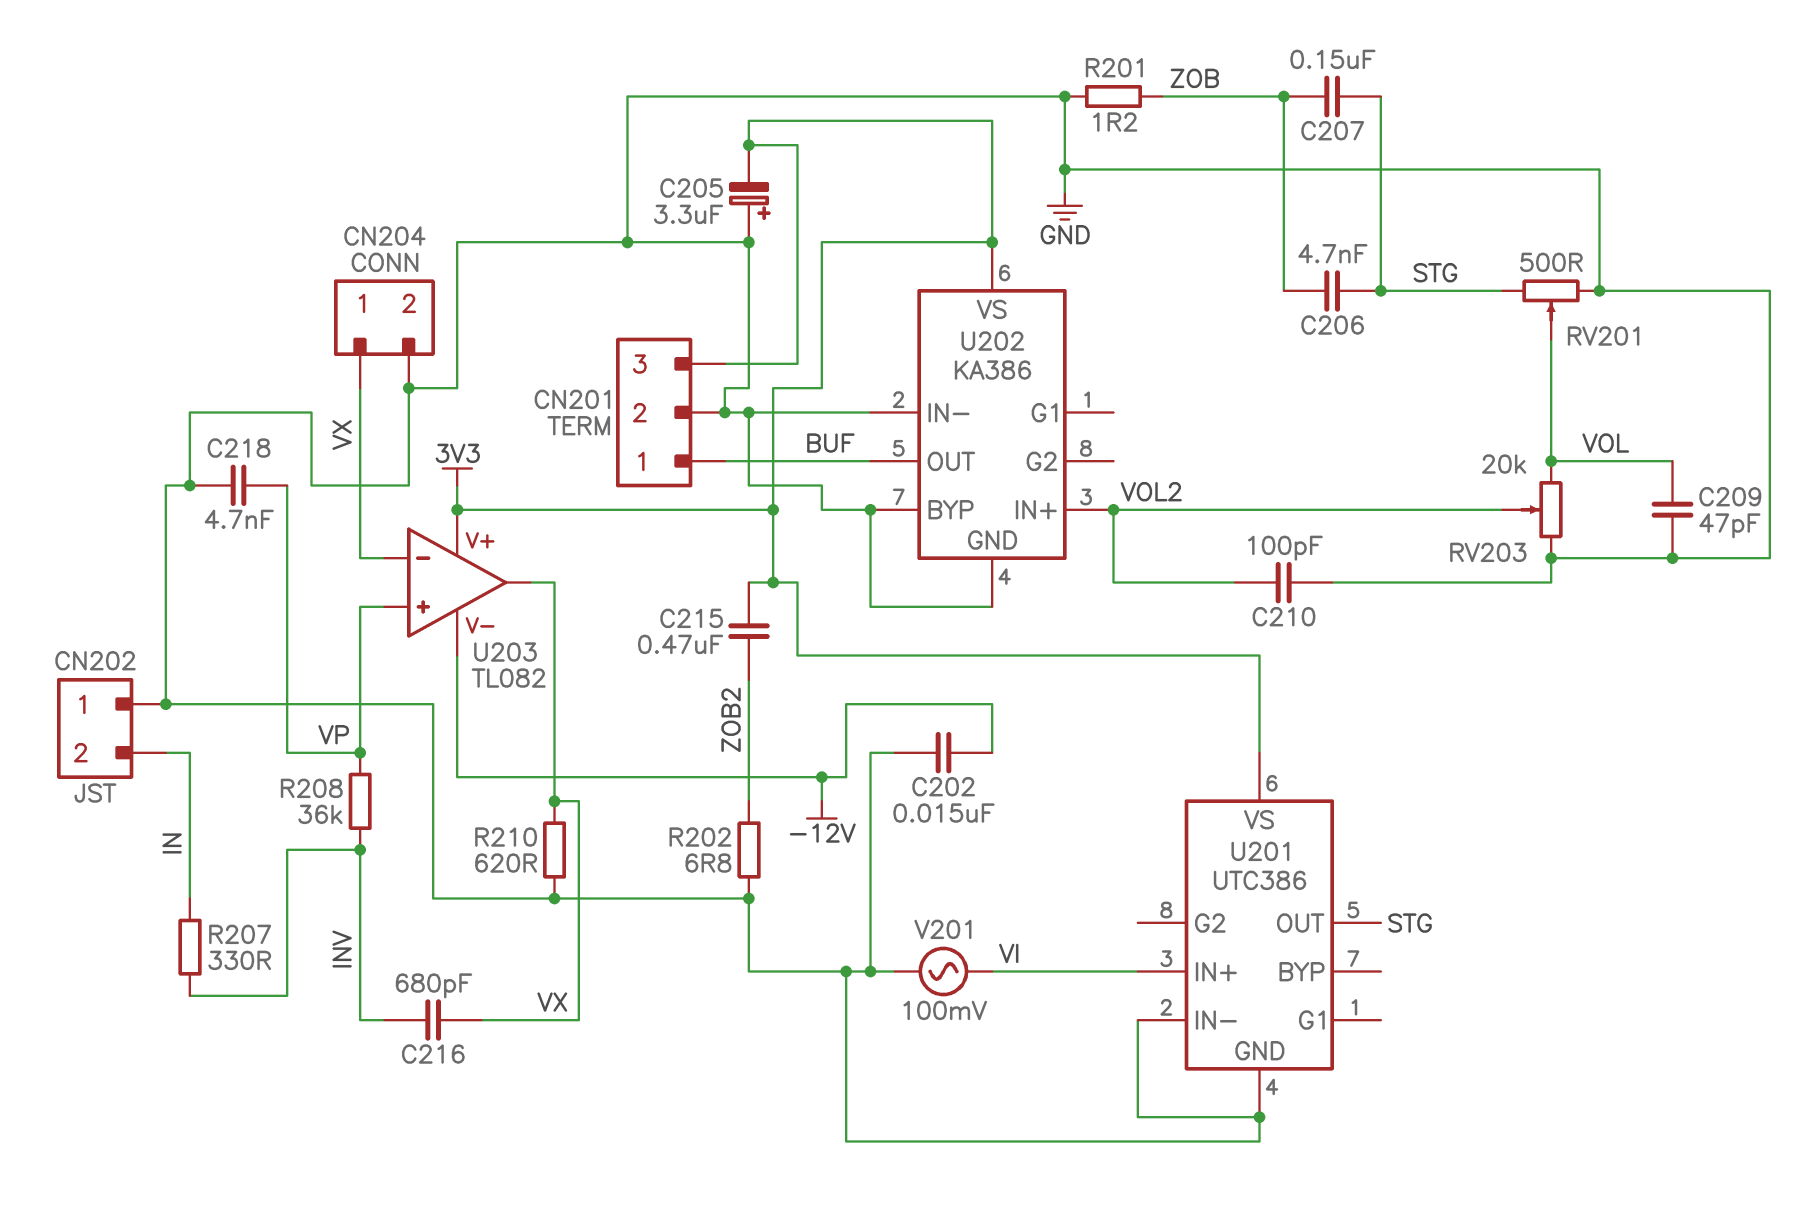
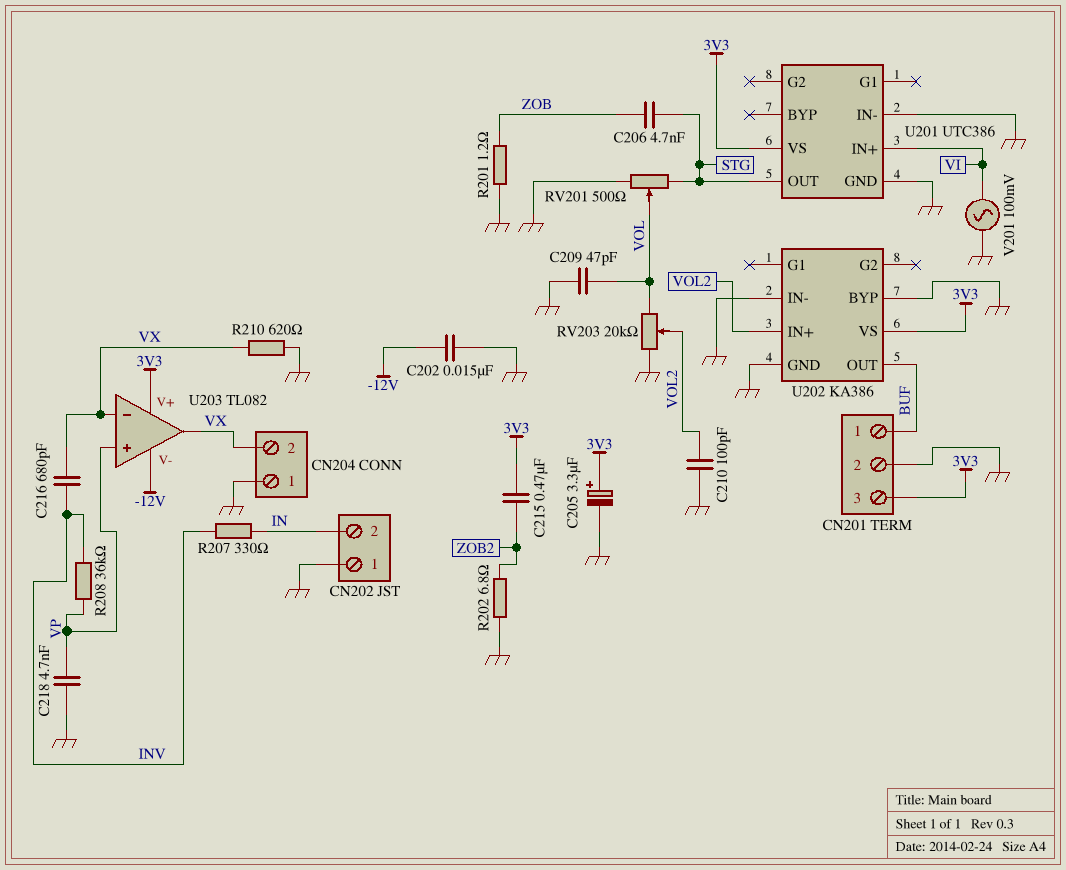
C205: 3.3uF (plus GND, minus 3V3) -> 3.3uF (plus 3V3, minus GND)
C207: 150nF (STG, ZOB) -> none
CN204 pin 1: VX -> GND
CN204 pin 2: GND -> VX

